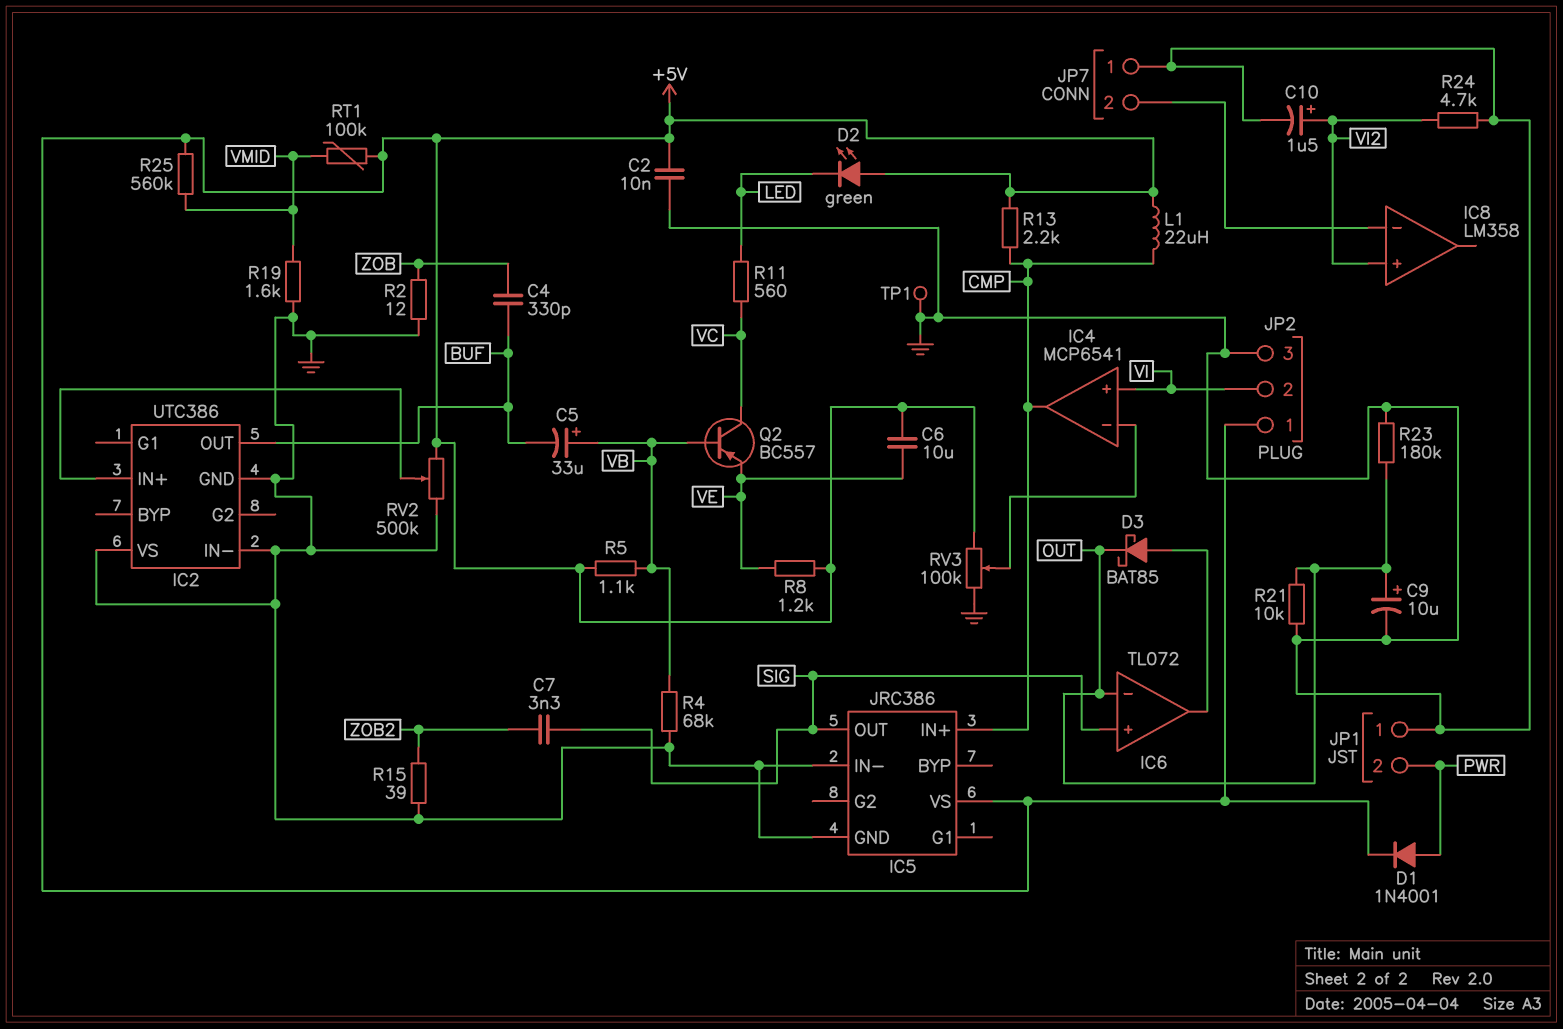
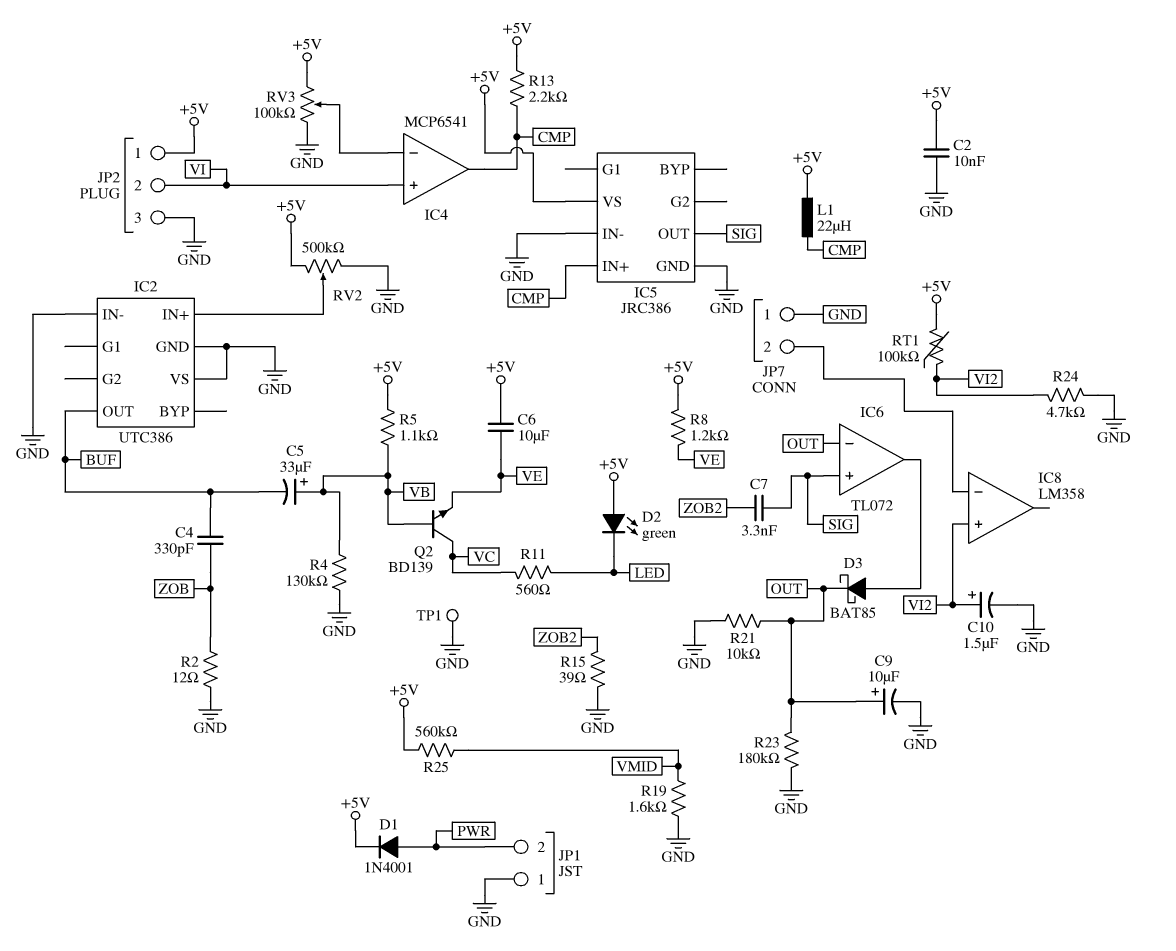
Q2: PNP BC557 (B VB, C VC, E VE) -> NPN BD139 (B VB, C VC, E VE)
R4: 68k (GND, VB) -> 130k (GND, VB)
RT1: 100k (+5V, VMID) -> 100k (+5V, VI2)

